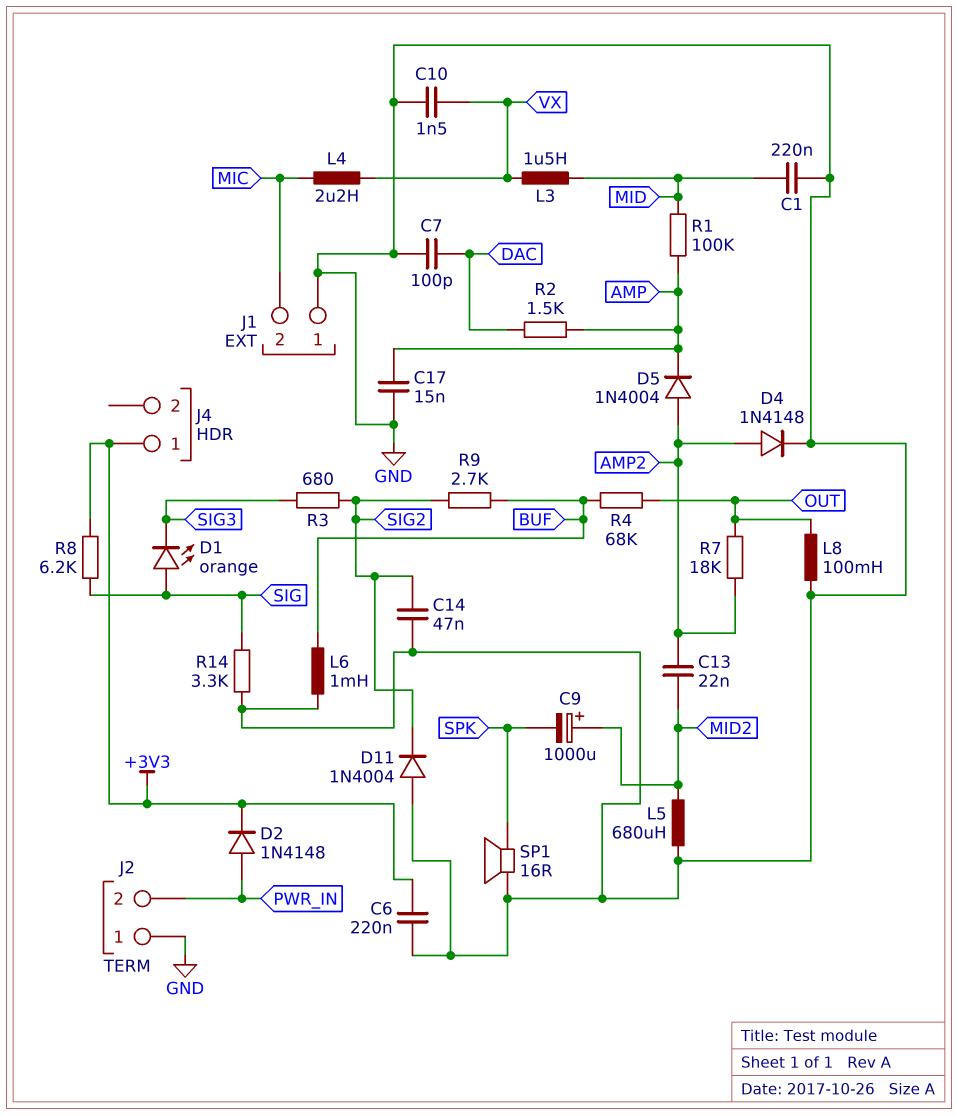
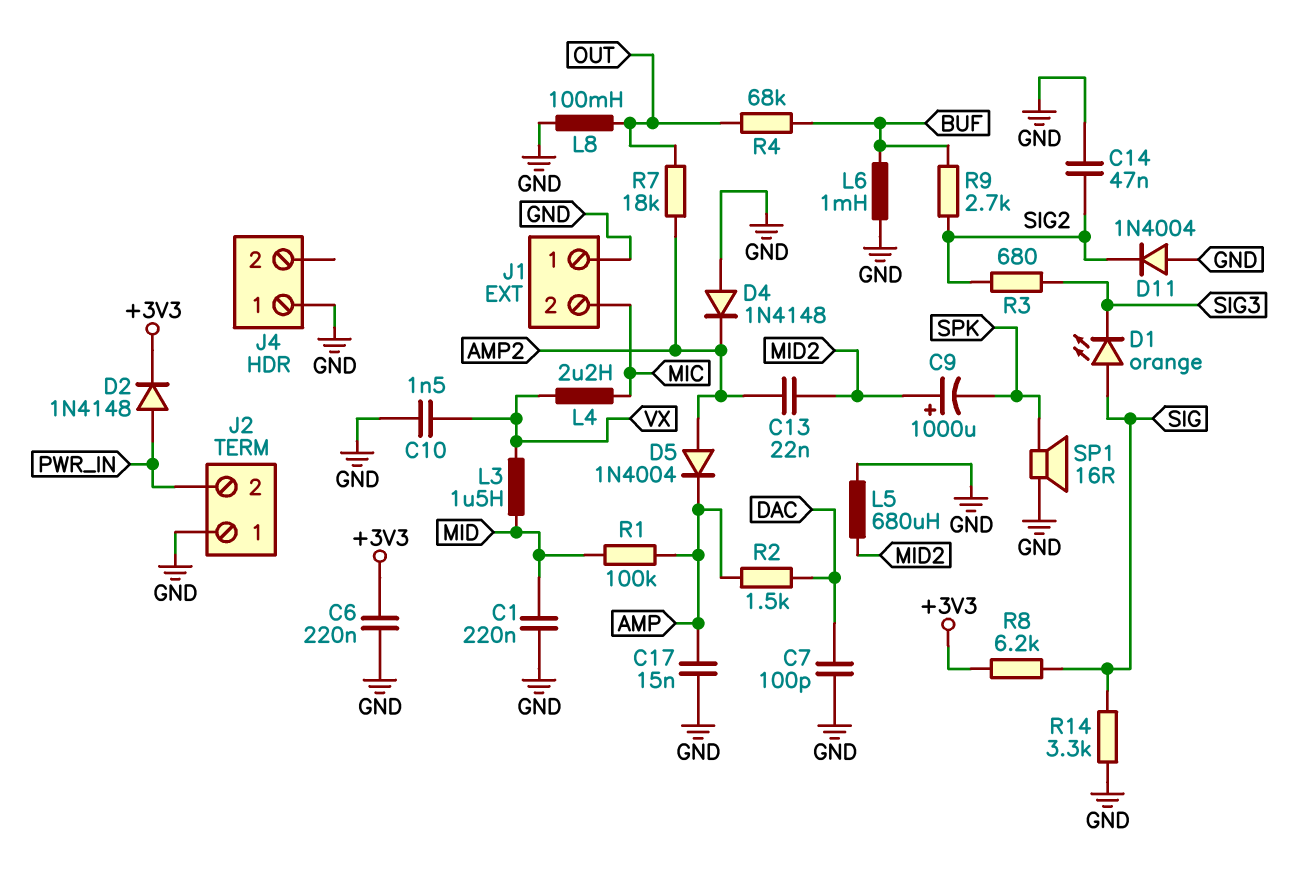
D4: diode 1N4148 (A AMP2, K GND) -> diode 1N4148 (A GND, K AMP2)
J4 pin 1: +3V3 -> GND

